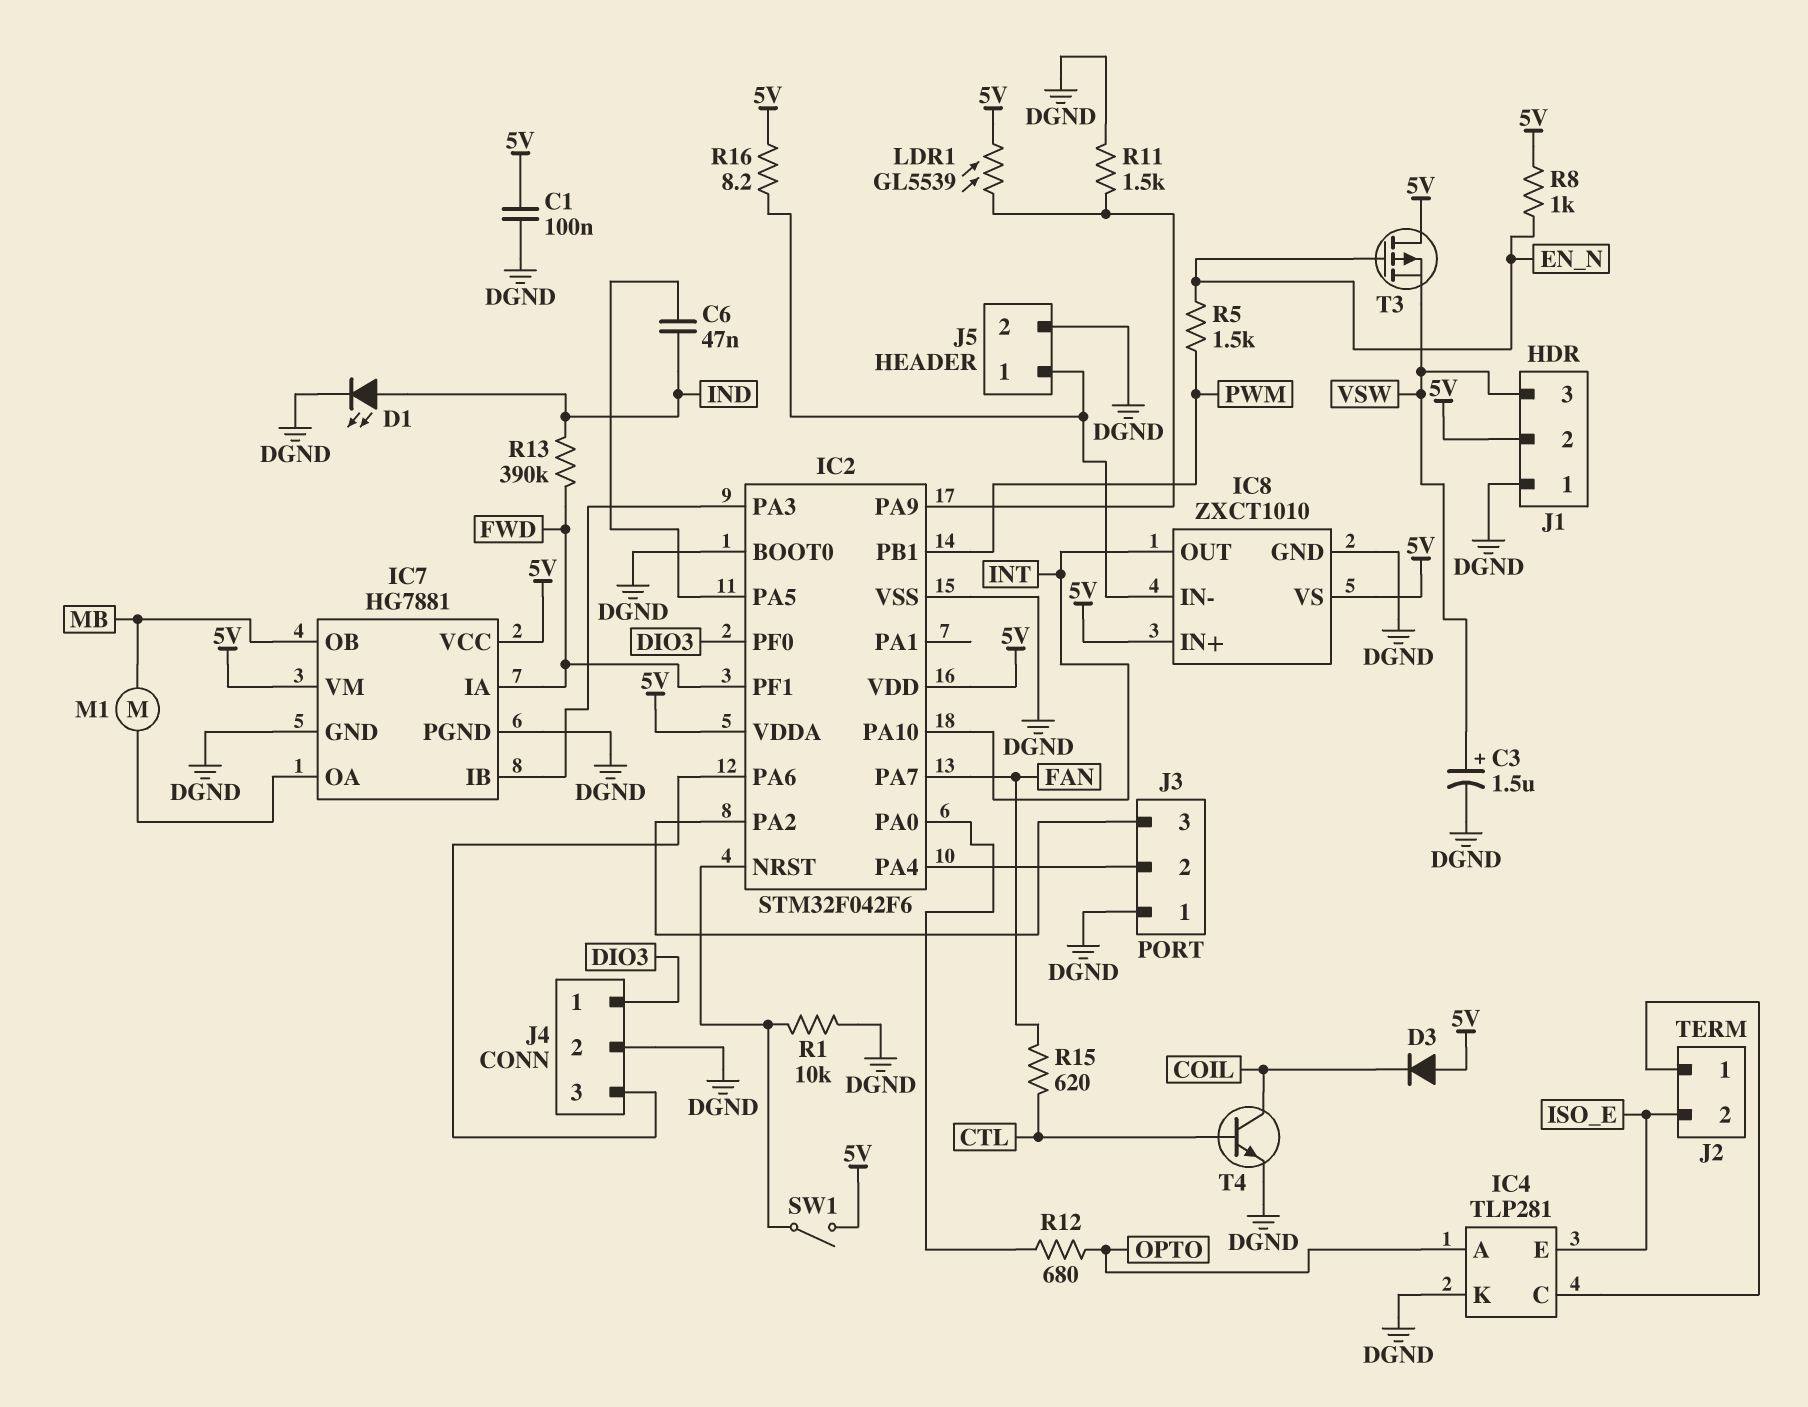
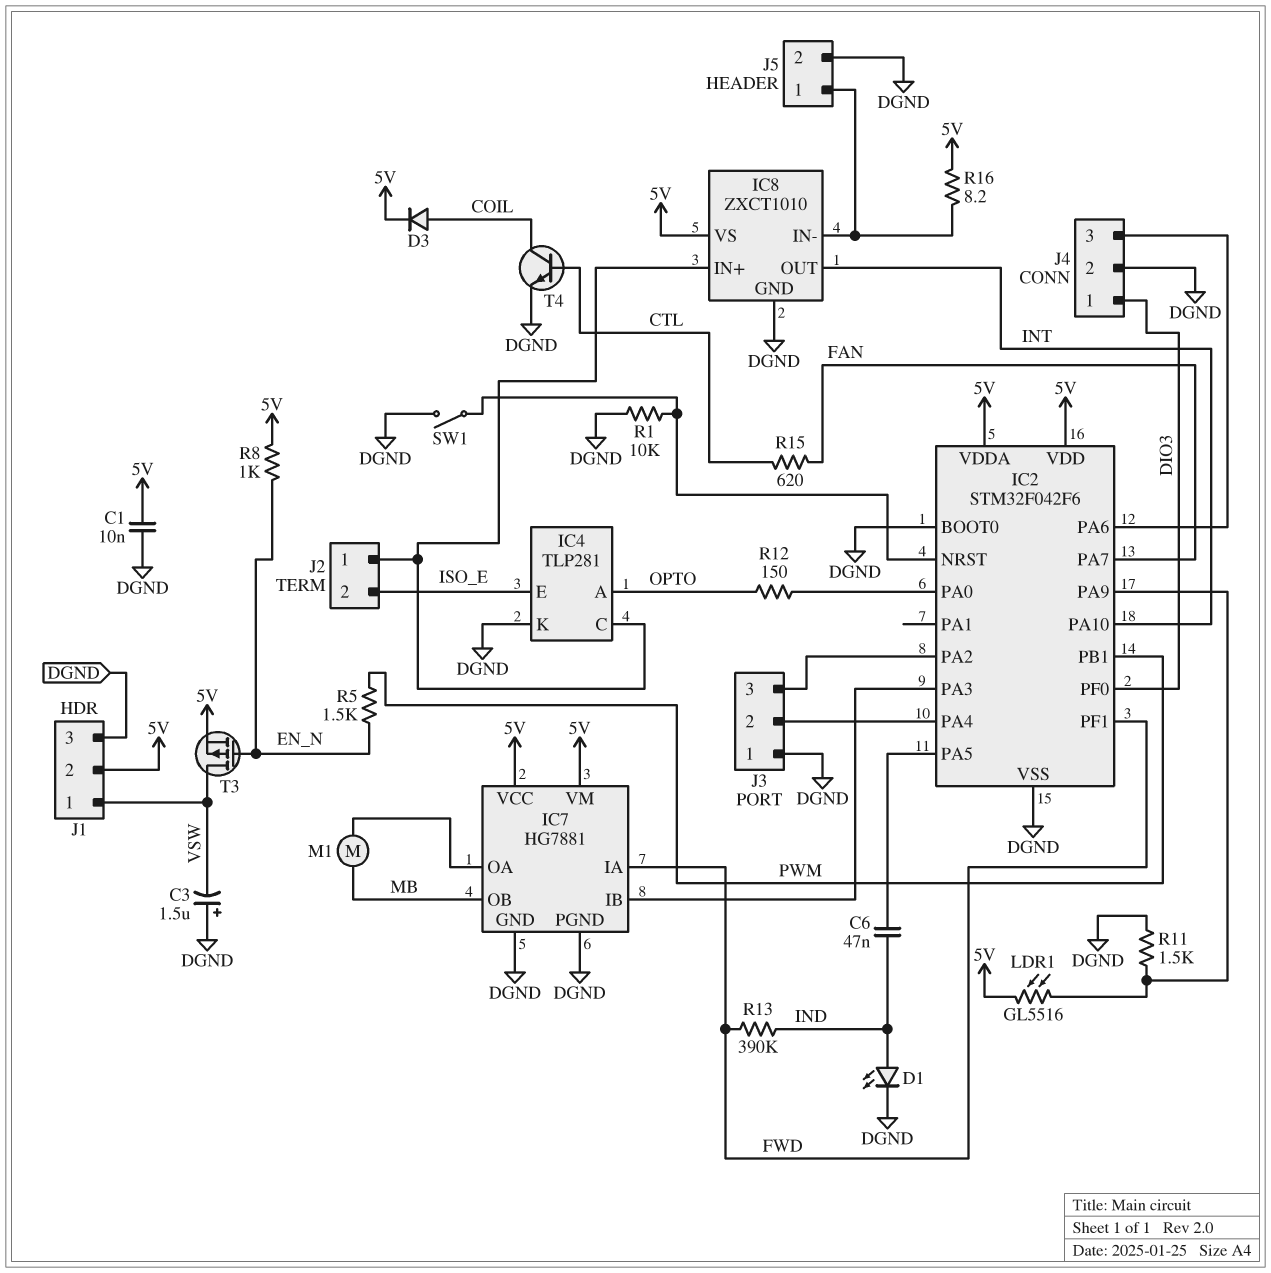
C1: 100nF (5V, DGND) -> 10nF (5V, DGND)
C3: 1.5uF (plus VSW, minus DGND) -> 1.5uF (plus DGND, minus VSW)
D3: diode (A 5V, K COIL) -> diode (A COIL, K 5V)
IC8 pin IN+: 5V -> IC4/C
J1 pin 1: DGND -> VSW
J1 pin 3: VSW -> DGND
LDR1: GL5539 (5V, IC2/PA9) -> GL5516 (5V, IC2/PA9)
R12: 680 (IC2/PA0, OPTO) -> 150 (IC2/PA0, OPTO)
SW1: switch (5V, IC2/NRST) -> switch (DGND, IC2/NRST)
T3: PMOS (G EN_N, D 5V, S VSW) -> PMOS (G EN_N, D VSW, S 5V)

